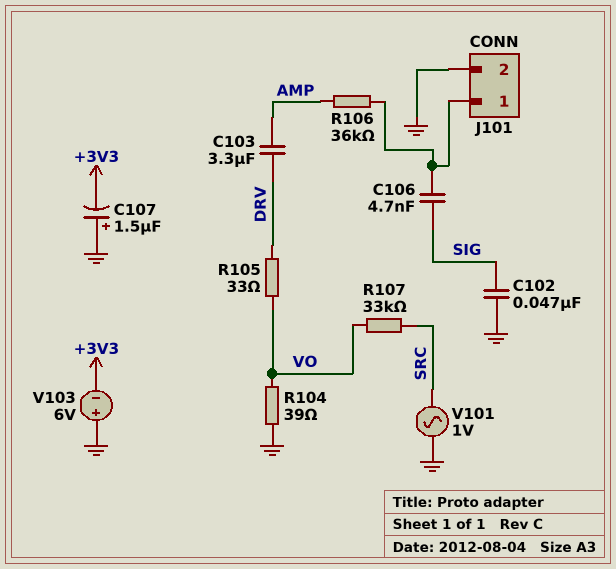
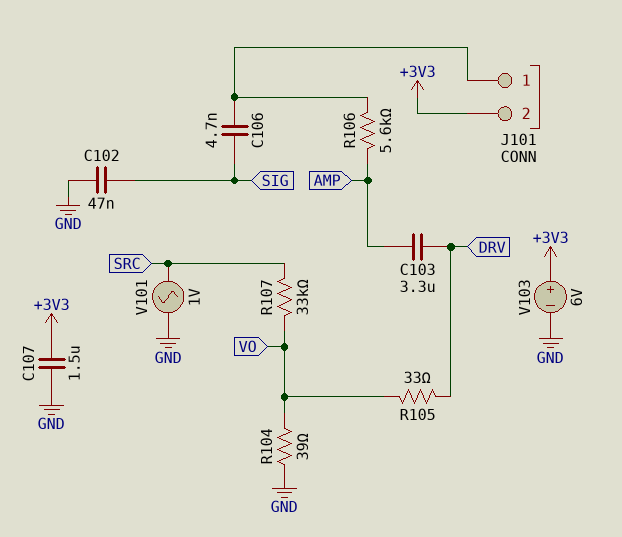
C107: 1.5uF (plus GND, minus +3V3) -> 1.5uF (+3V3, GND)
J101 pin 2: GND -> +3V3
R106: 36k (AMP, J101/1) -> 5.6k (AMP, J101/1)
V103: 6V (plus GND, minus +3V3) -> 6V (plus +3V3, minus GND)

